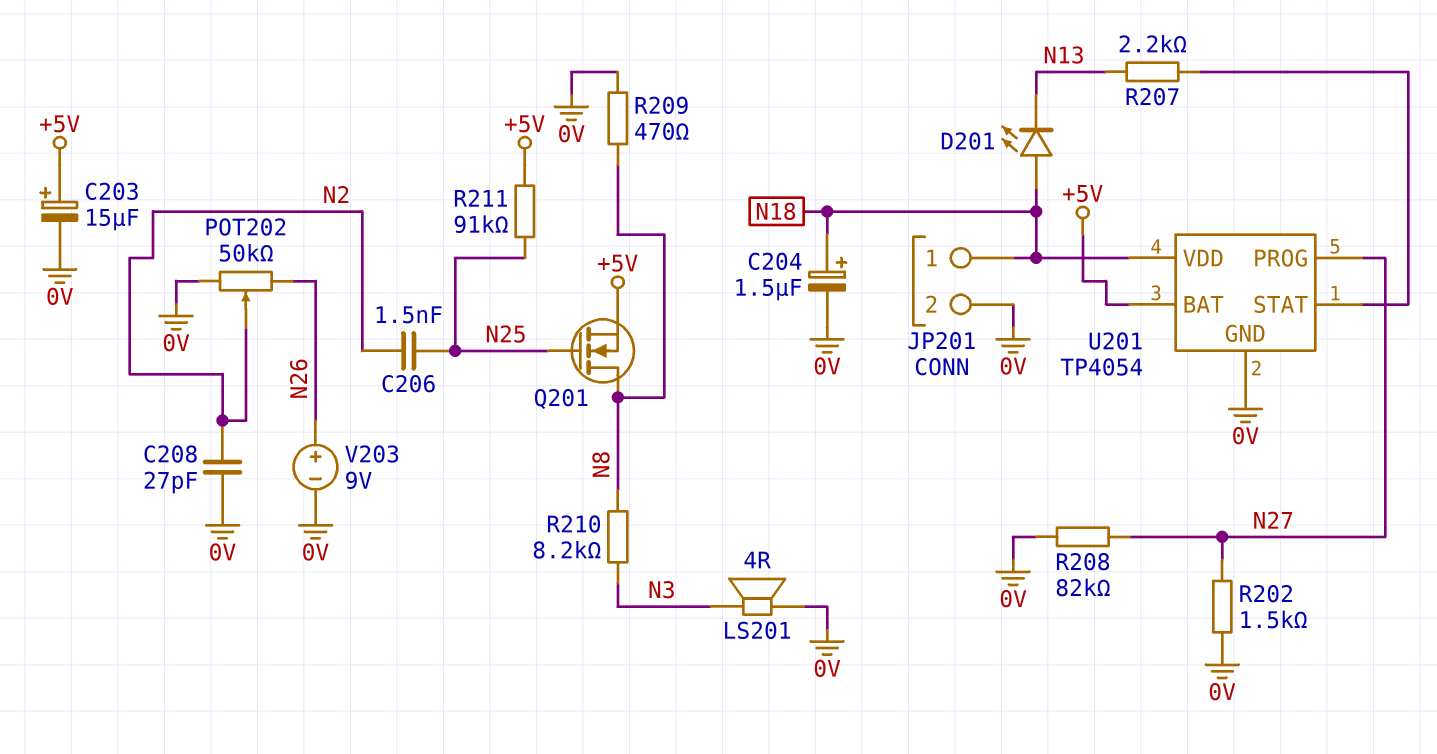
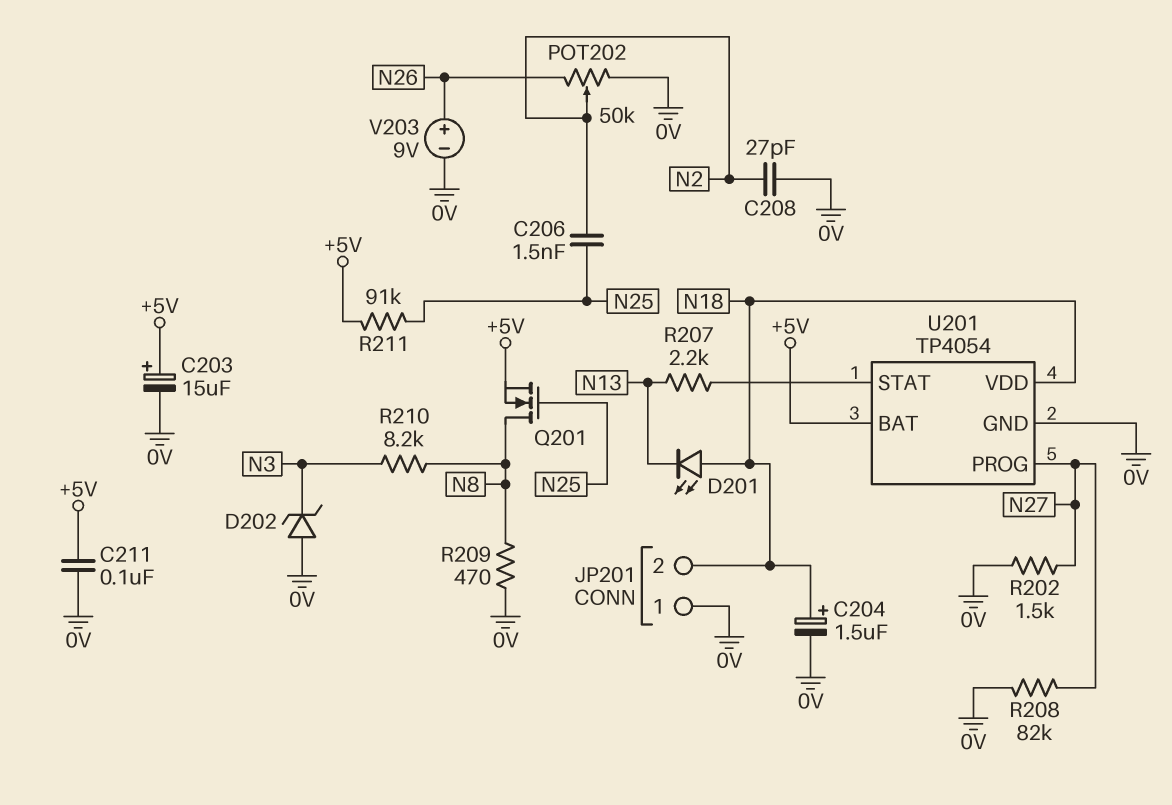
C211: none -> 100nF (+5V, 0V)
D202: none -> zener (A 0V, K N3)
JP201 pin 1: N18 -> 0V
JP201 pin 2: 0V -> N18
LS201: speaker 4R (0V, N3) -> none

